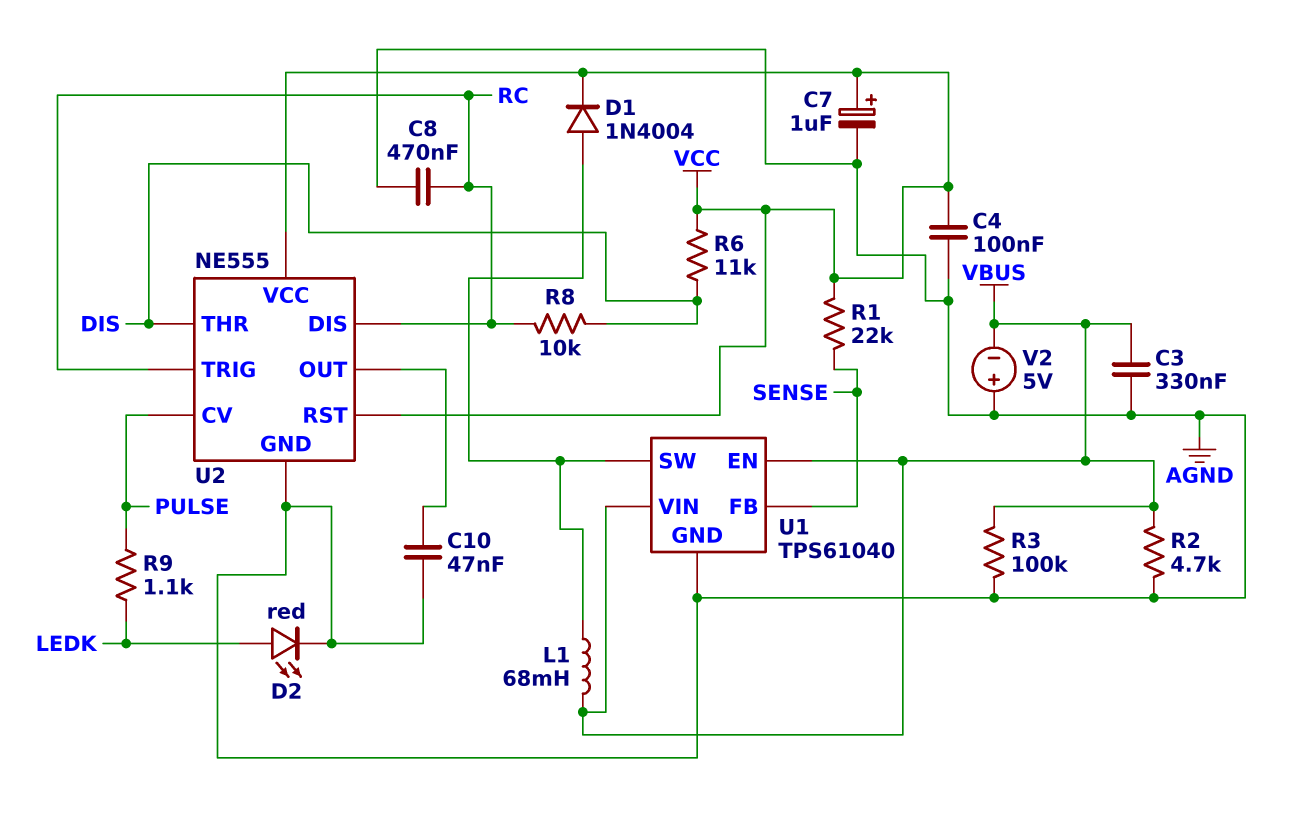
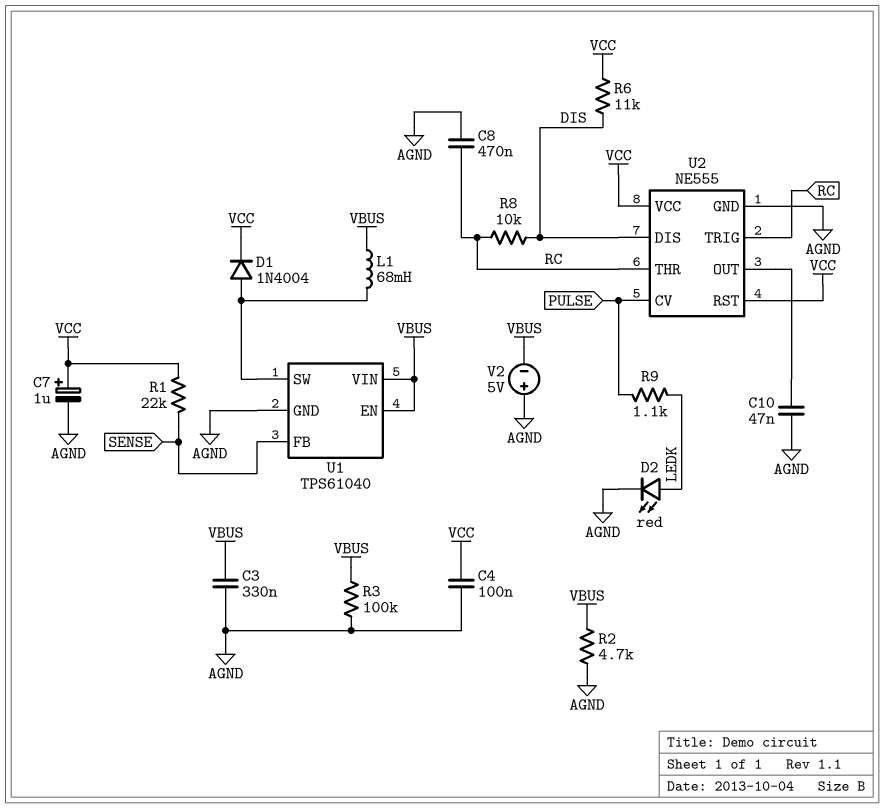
U2 pin DIS: RC -> DIS
U2 pin THR: DIS -> RC

